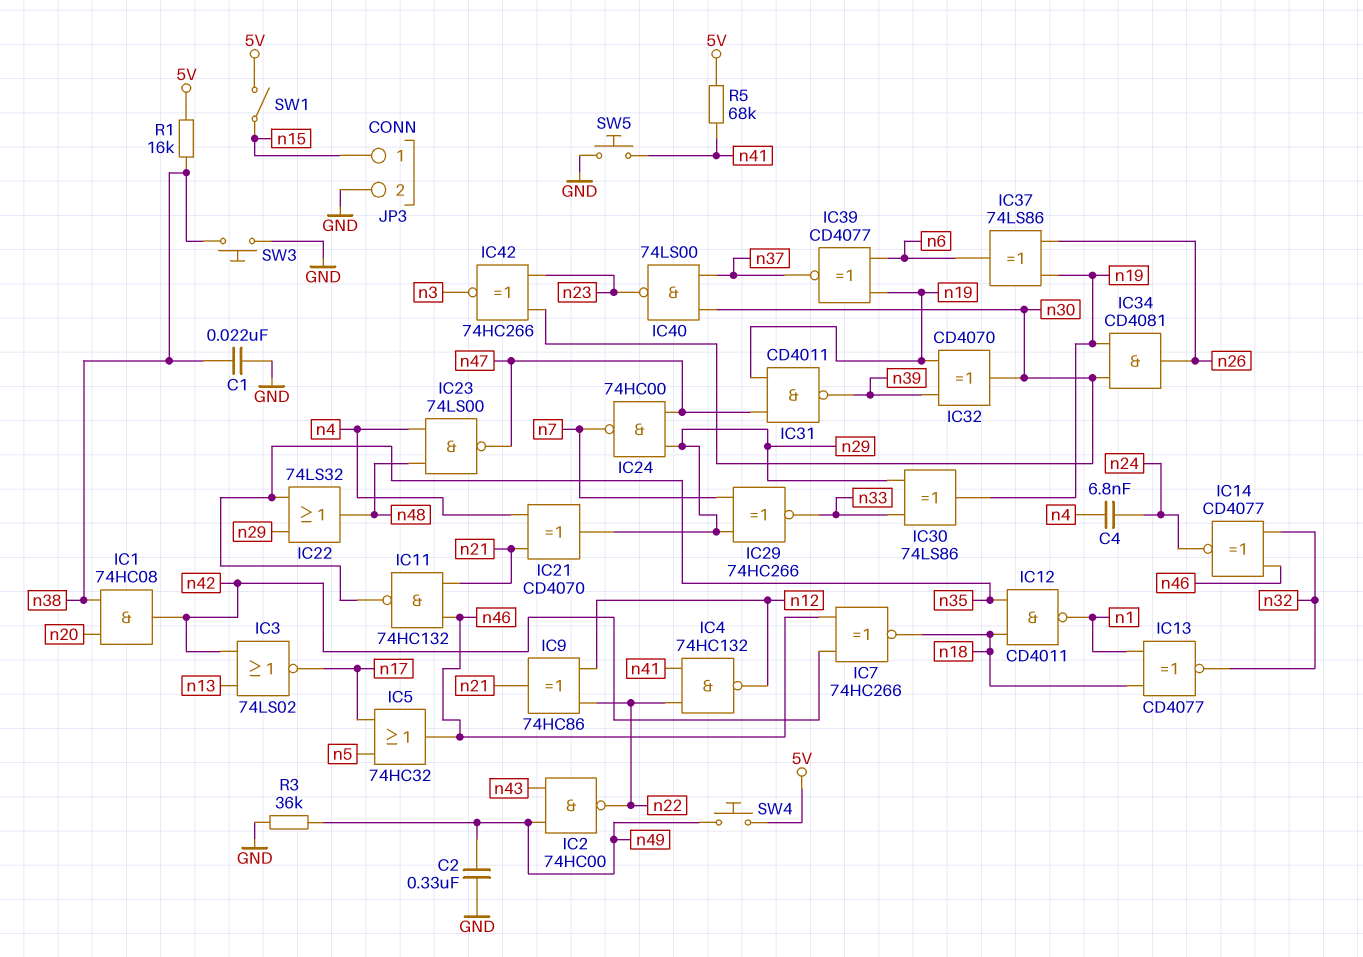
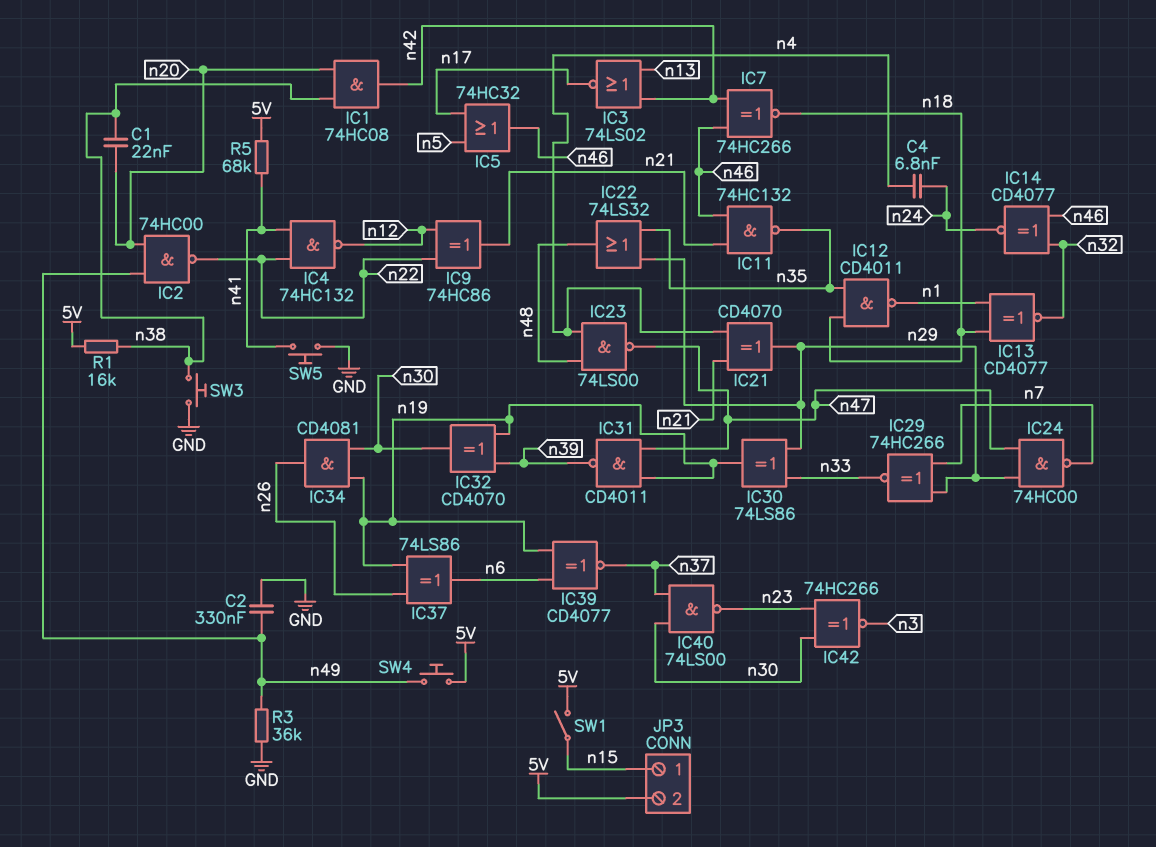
C1: 22nF (GND, n38) -> 22nF (n20, n38)
IC2: NAND 74HC00 (in n43, in n49, out n22) -> NAND 74HC00 (in n20, in n49, out n22)
JP3 pin 2: GND -> 5V

